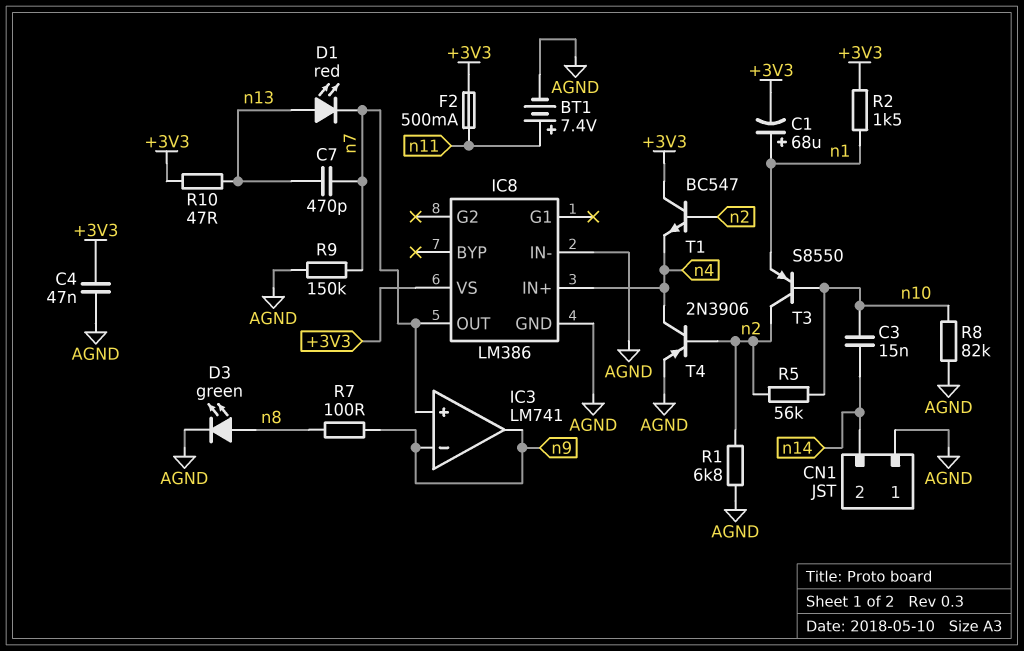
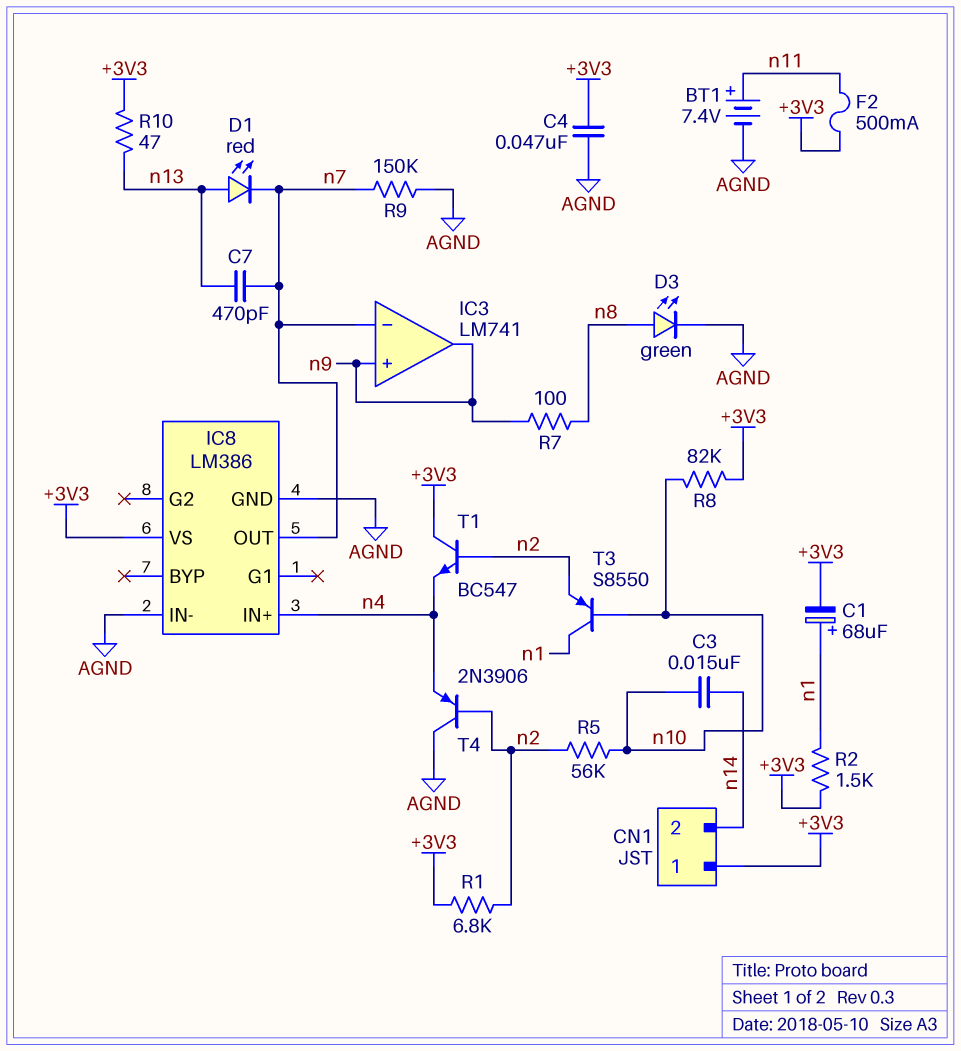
CN1 pin 1: AGND -> +3V3
IC3 pin in+: n7 -> n9
IC3 pin in-: n9 -> n7
R1: 6.8k (AGND, n2) -> 6.8k (+3V3, n2)
R8: 82k (AGND, n10) -> 82k (+3V3, n10)
T3: PNP S8550 (B n10, C n2, E n1) -> PNP S8550 (B n10, C n1, E n2)
T4: PNP 2N3906 (B n2, C n4, E AGND) -> PNP 2N3906 (B n2, C AGND, E n4)

